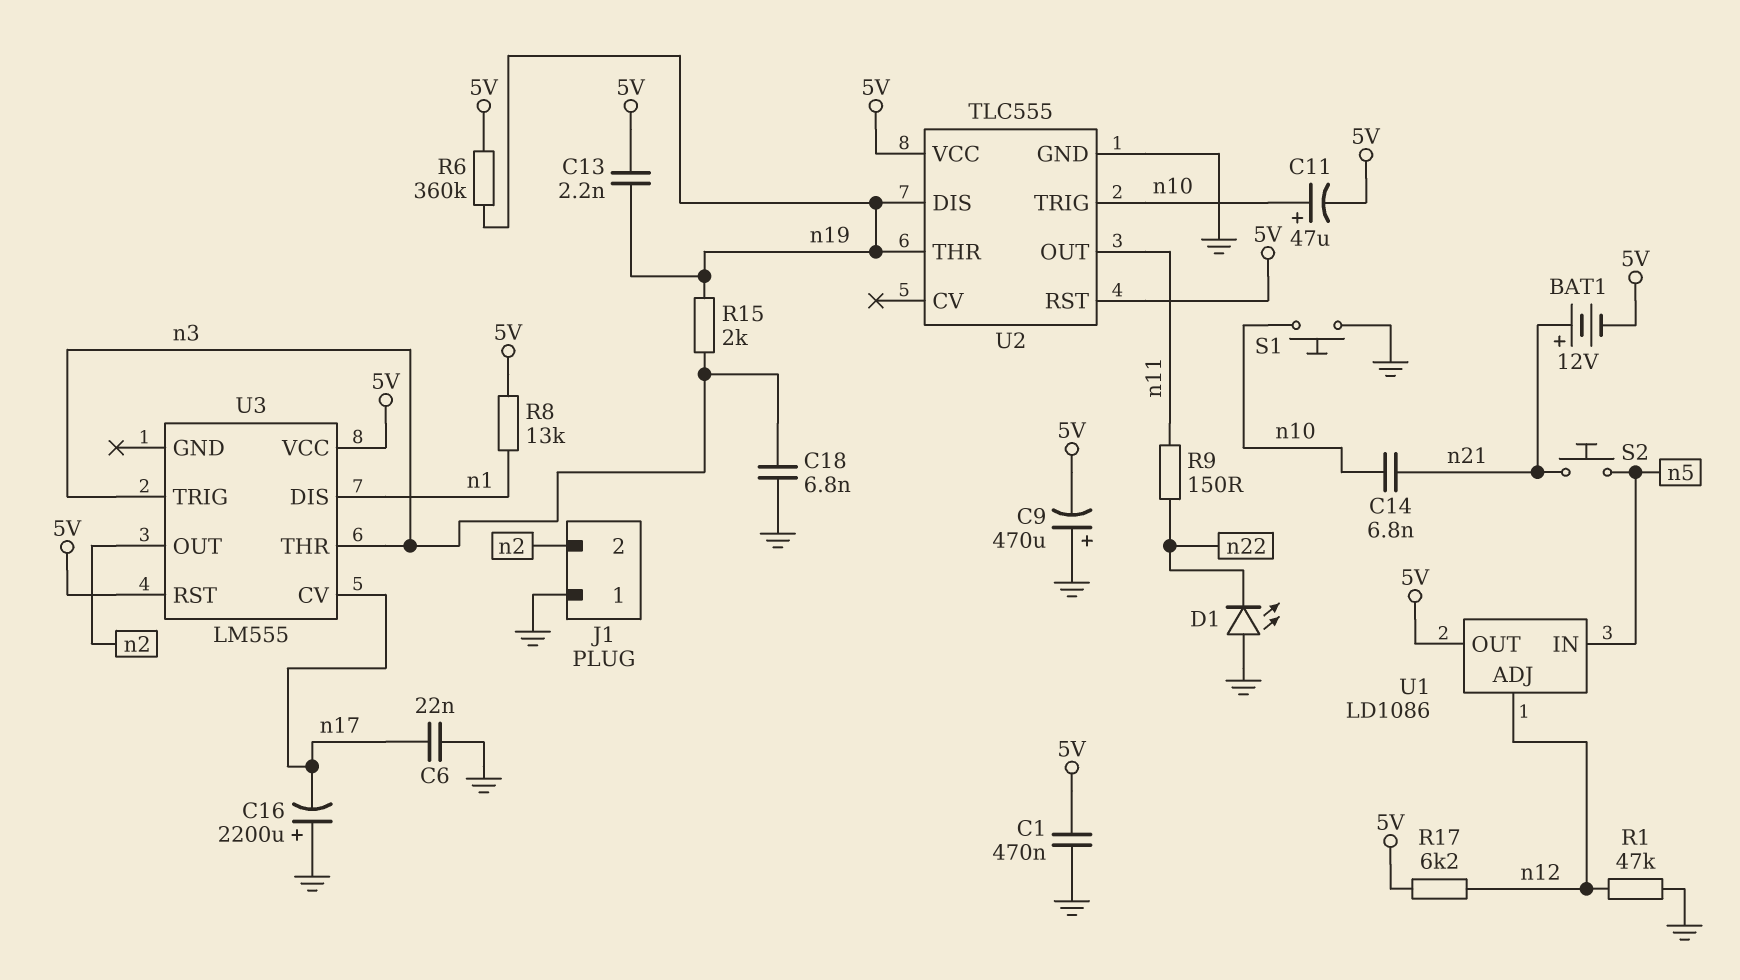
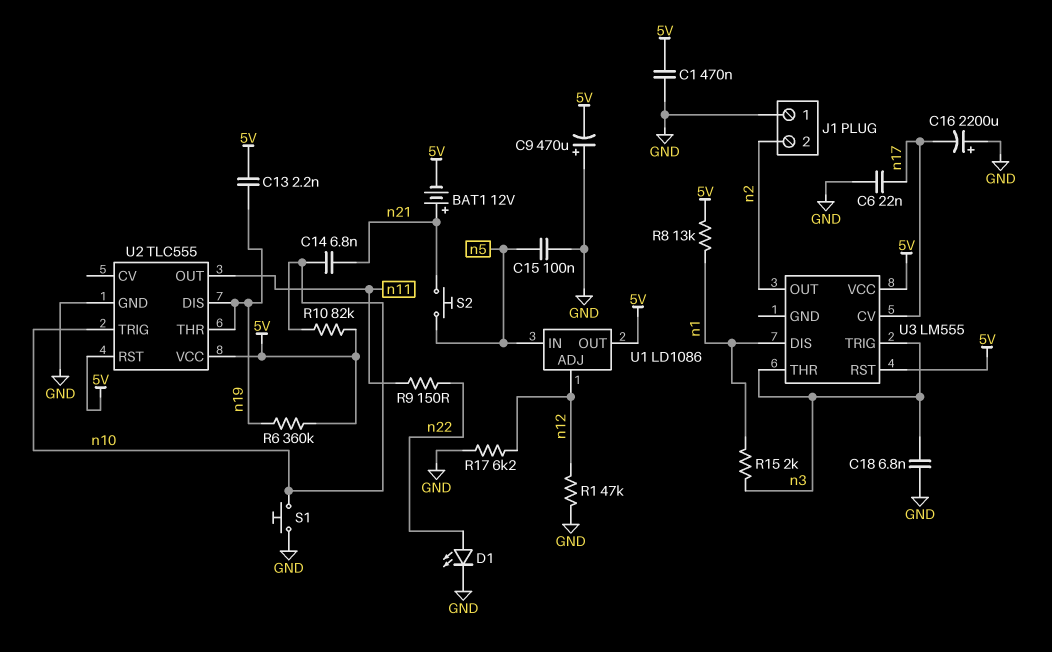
C11: 47uF (plus n10, minus 5V) -> none
C15: none -> 100nF (GND, n5)
D1: LED (A GND, K n22) -> LED (A n22, K GND)
R10: none -> 82k (5V, n10)
R15: 2k (n3, n19) -> 2k (n1, n3)
R17: 6.2k (5V, n12) -> 6.2k (GND, n12)

